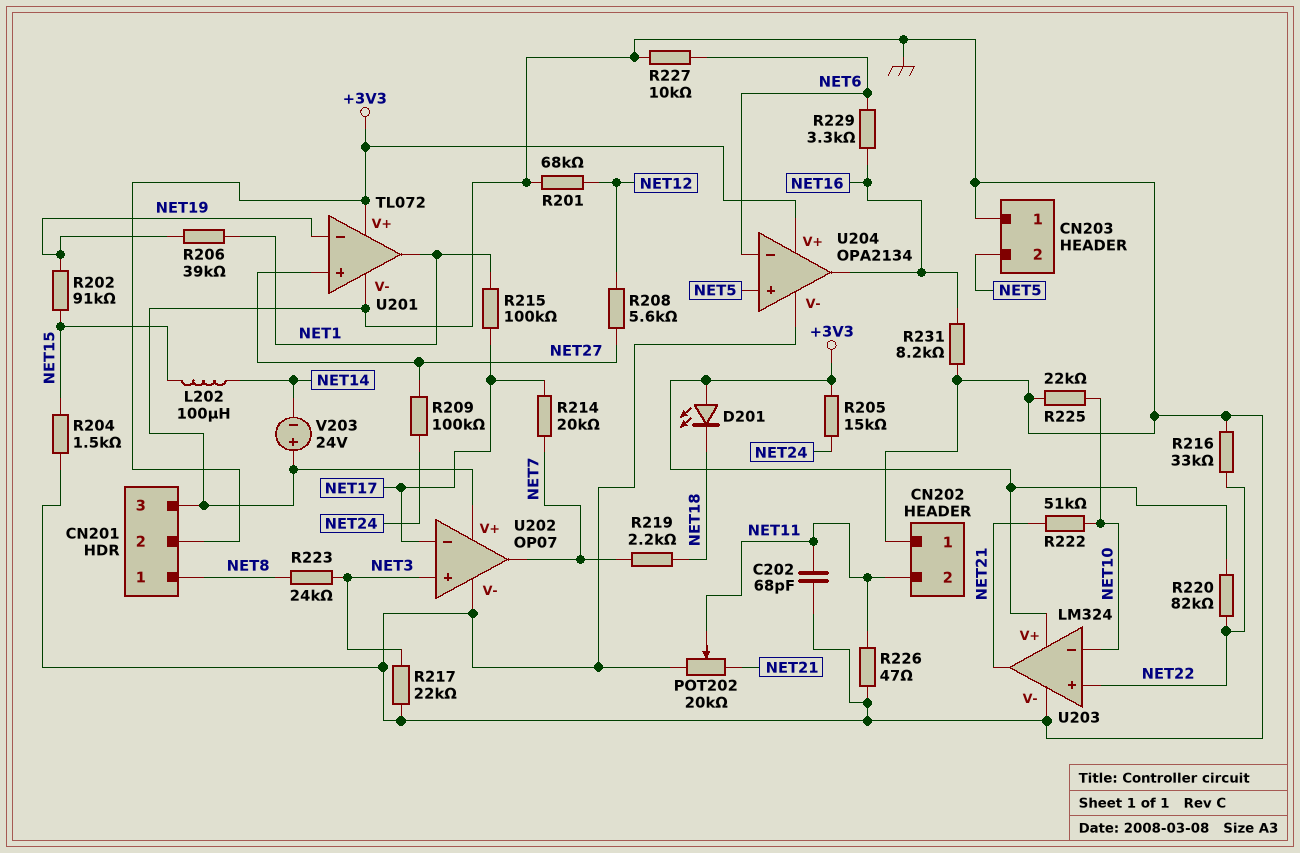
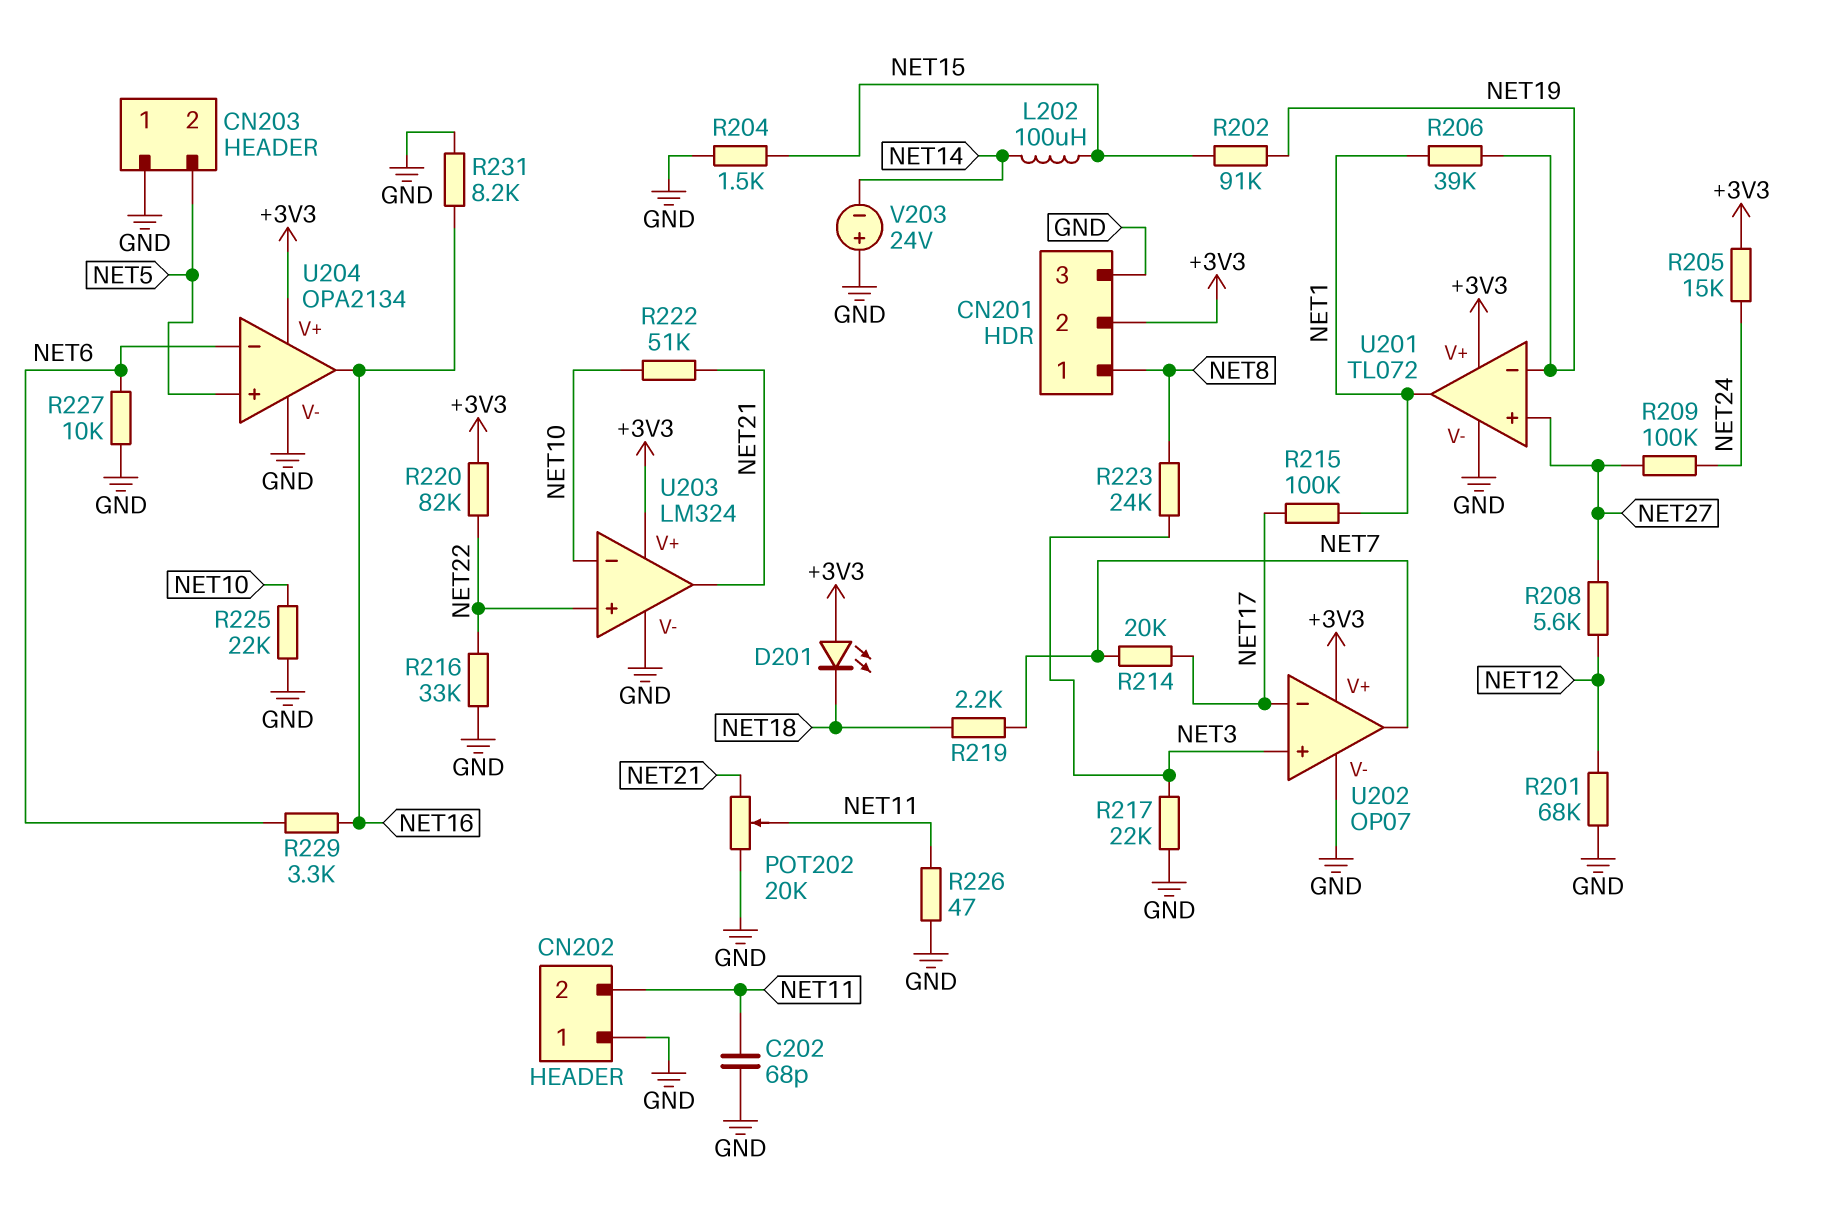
U202 pin V+: GND -> +3V3

